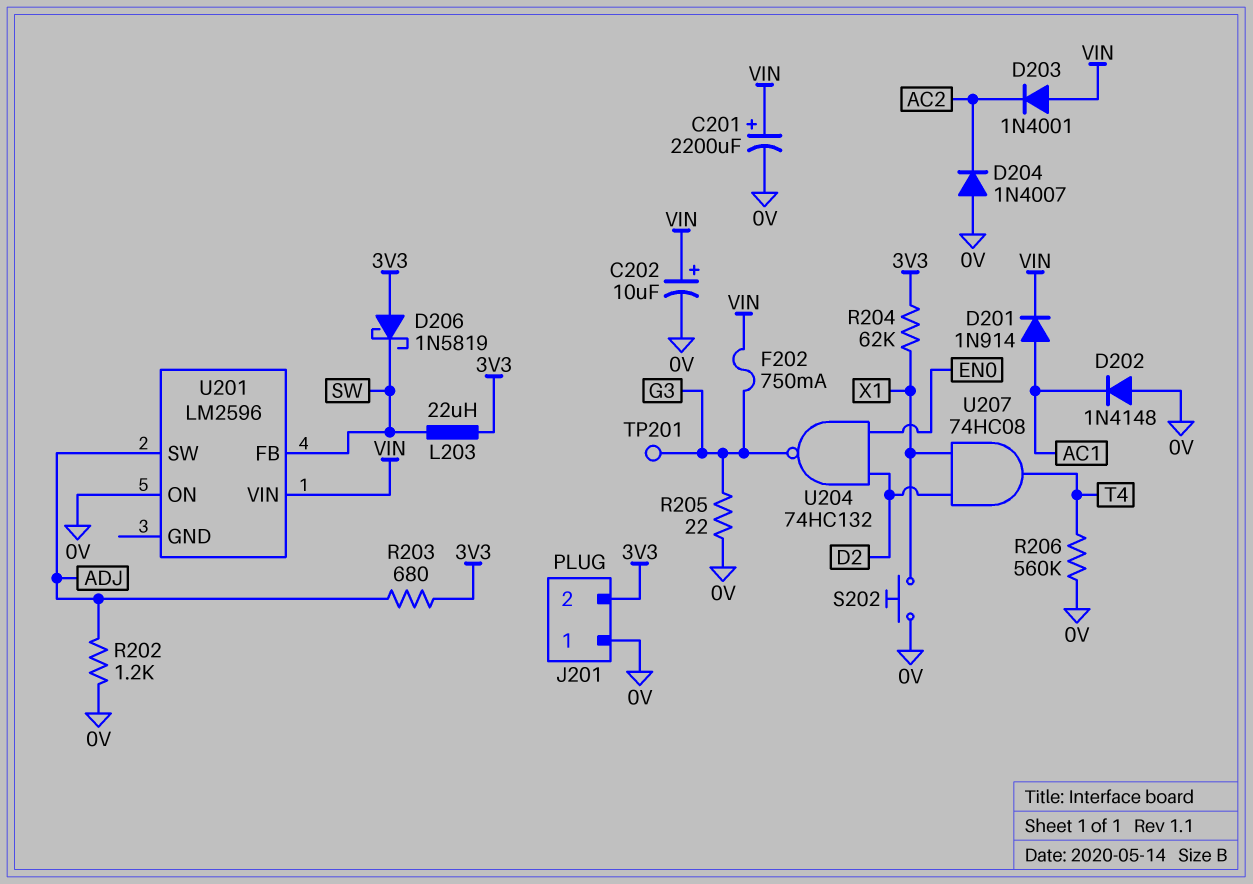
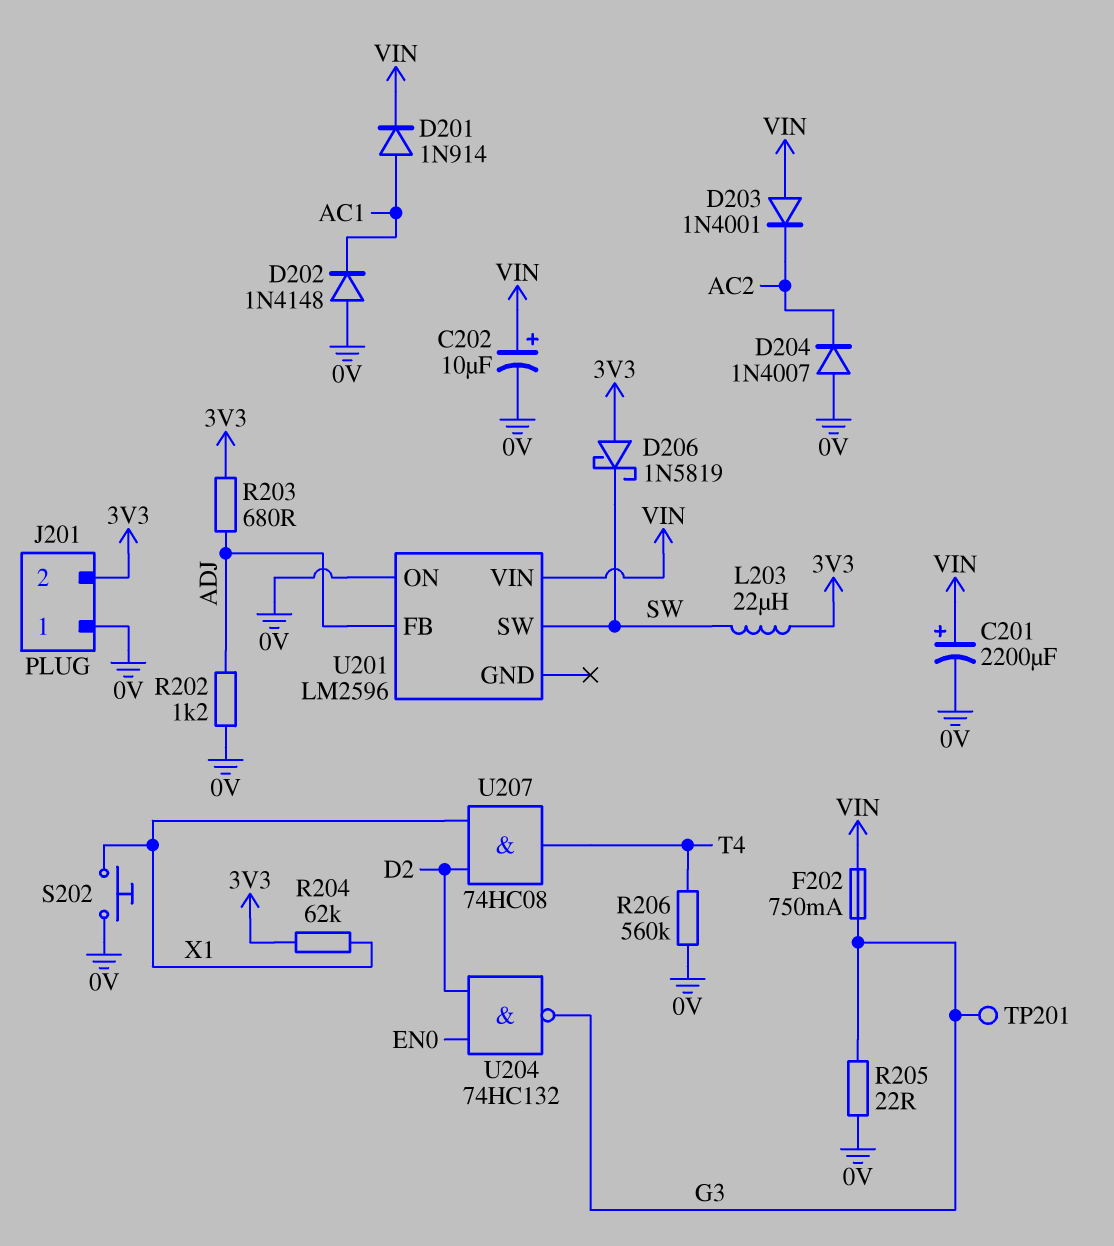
U201 pin FB: SW -> ADJ
U201 pin SW: ADJ -> SW

